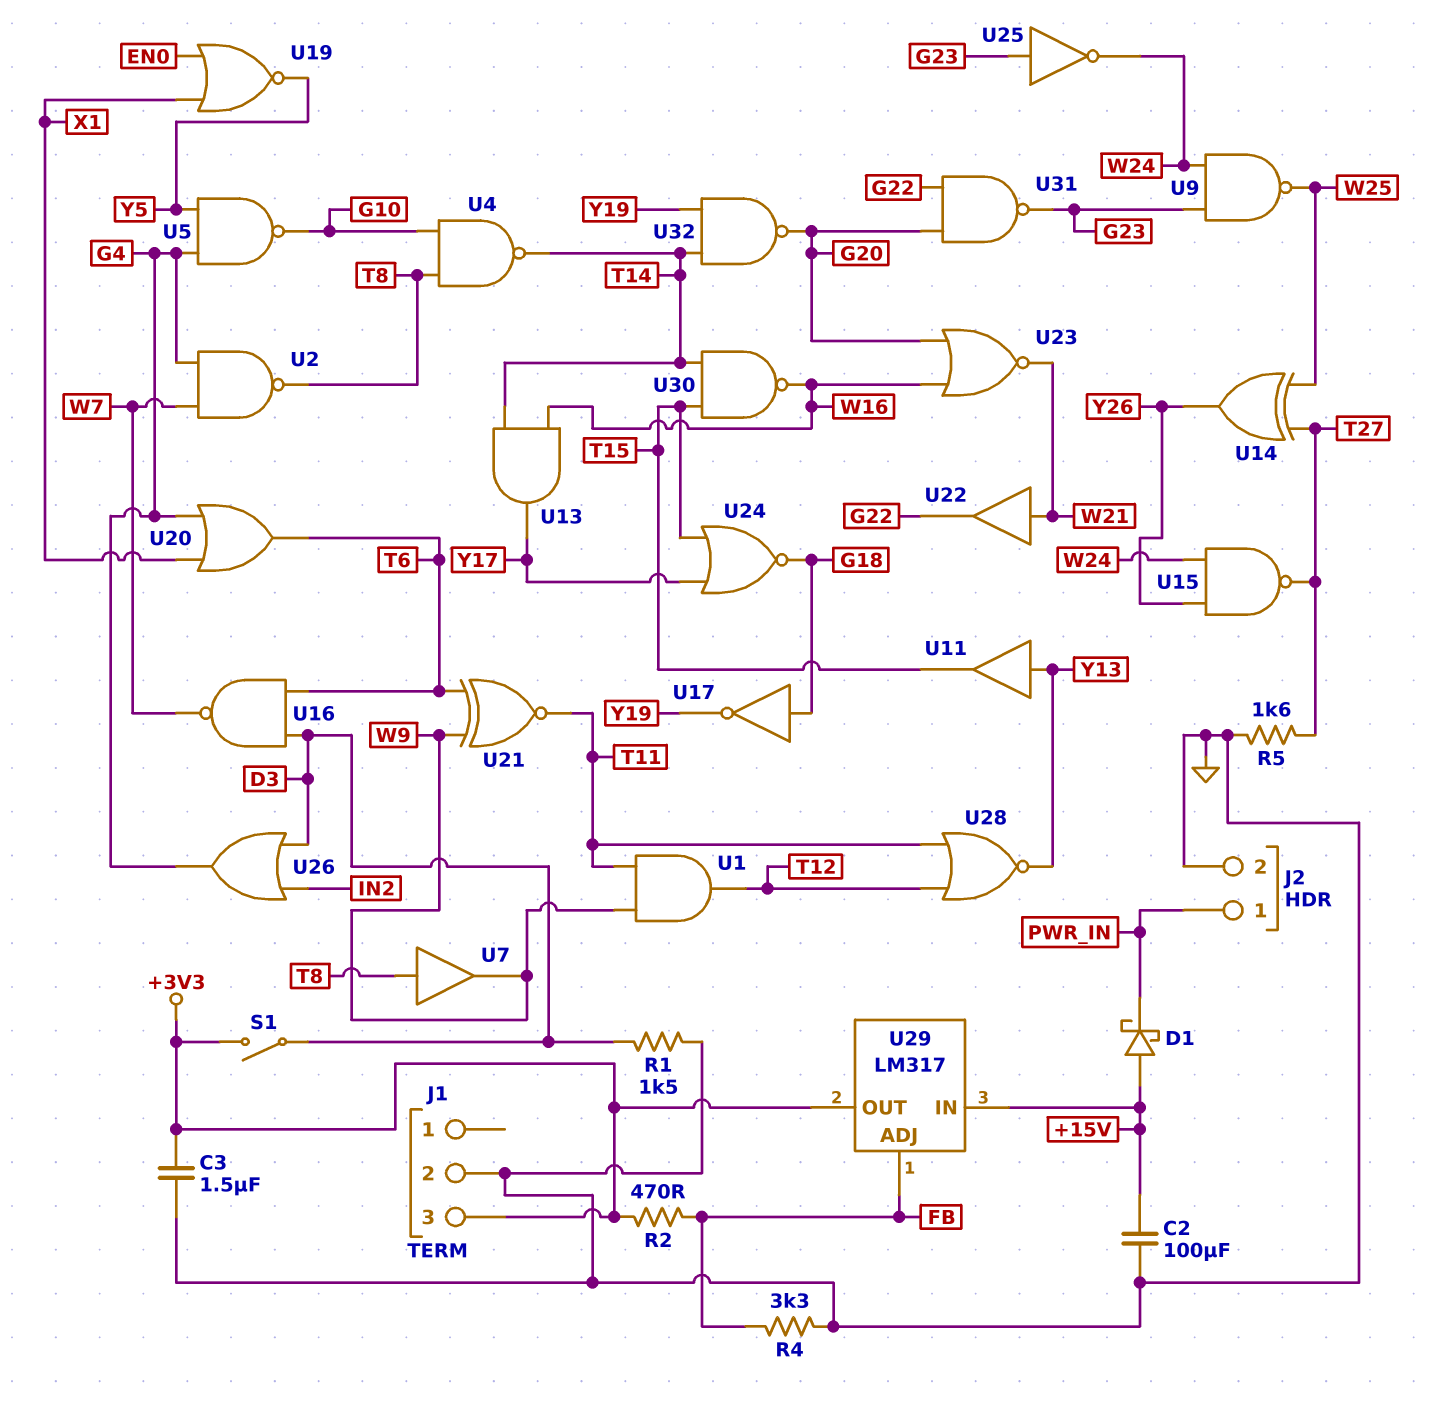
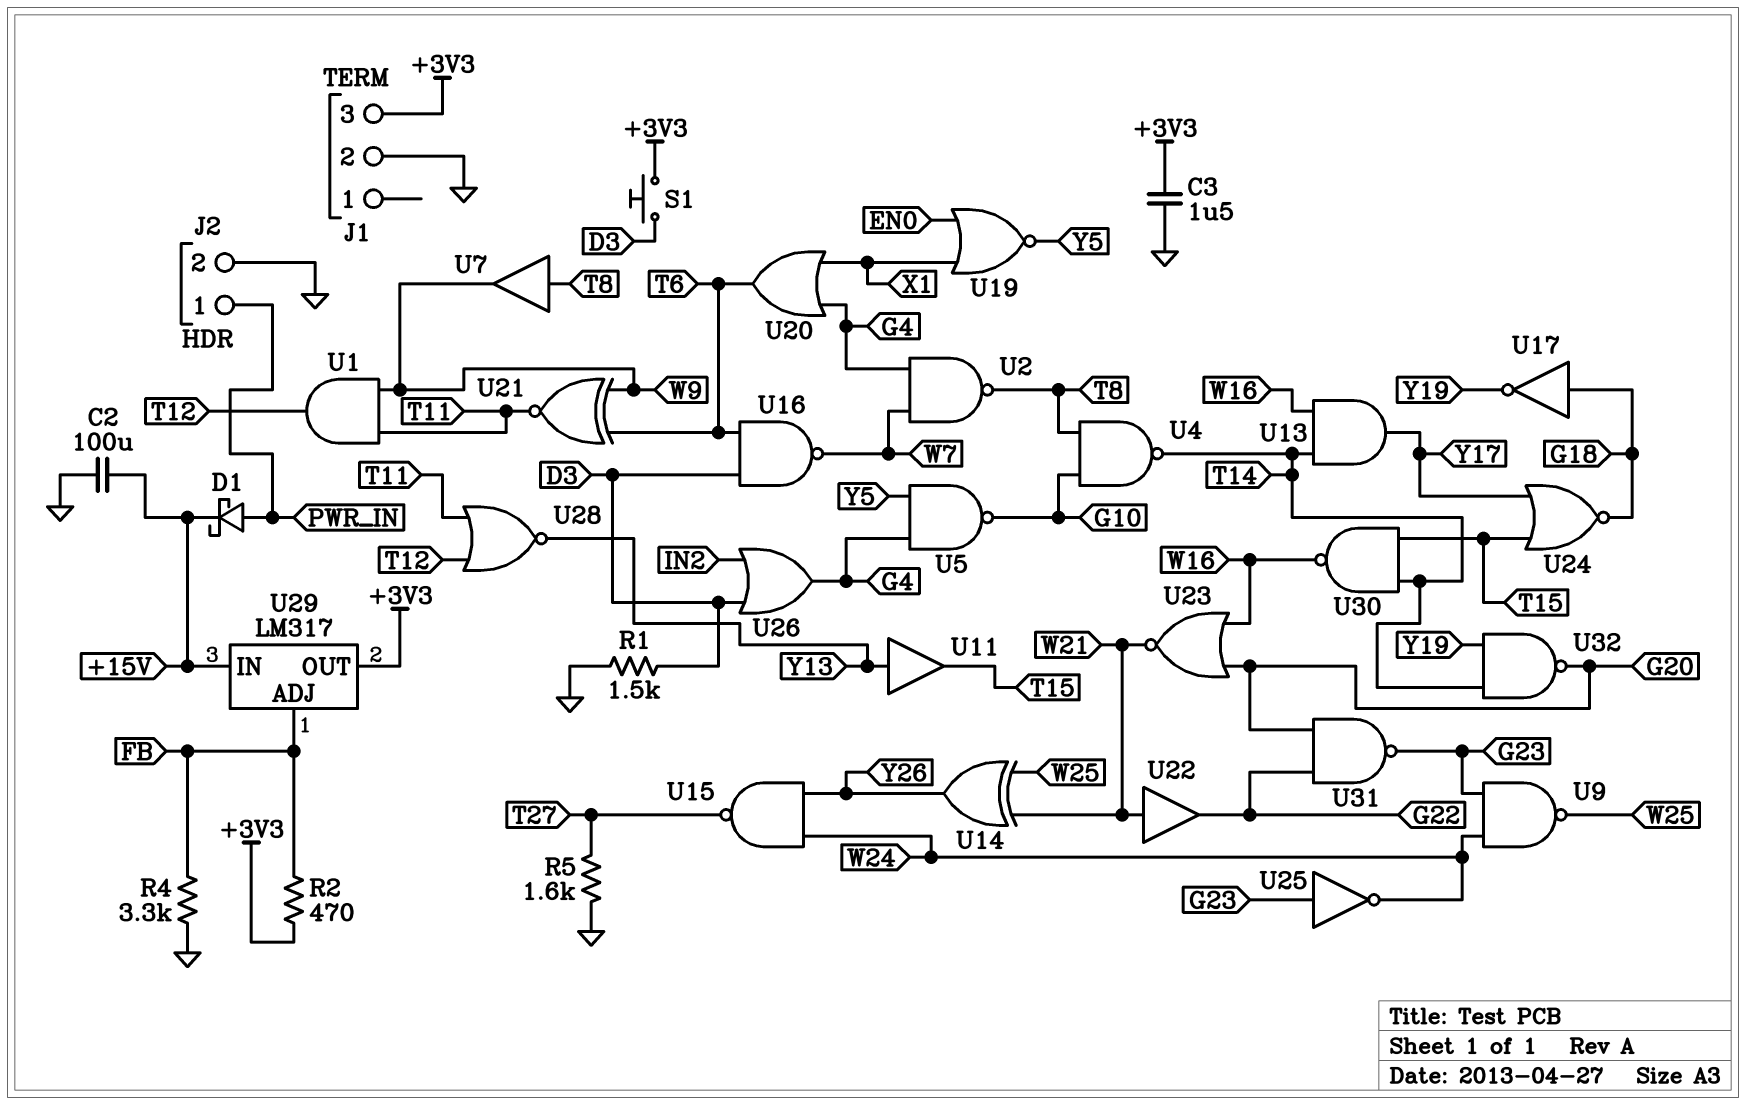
D1: schottky (A +15V, K PWR_IN) -> schottky (A PWR_IN, K +15V)
S1: switch (+3V3, D3) -> button (+3V3, D3)
U14: XOR (in T27, in W25, out Y26) -> XOR (in W21, in W25, out Y26)

